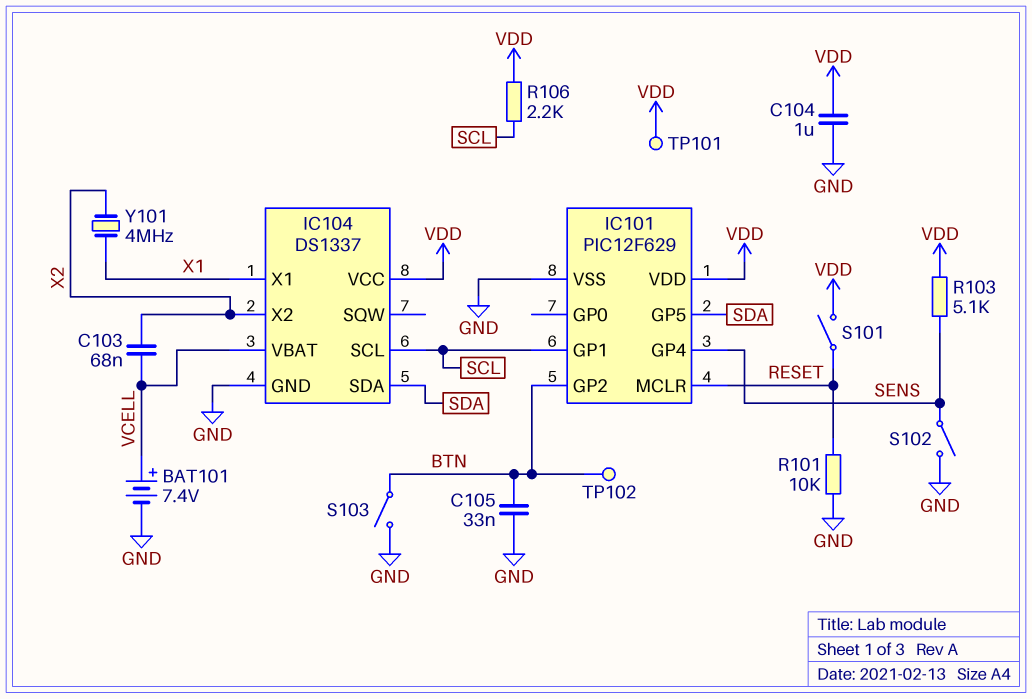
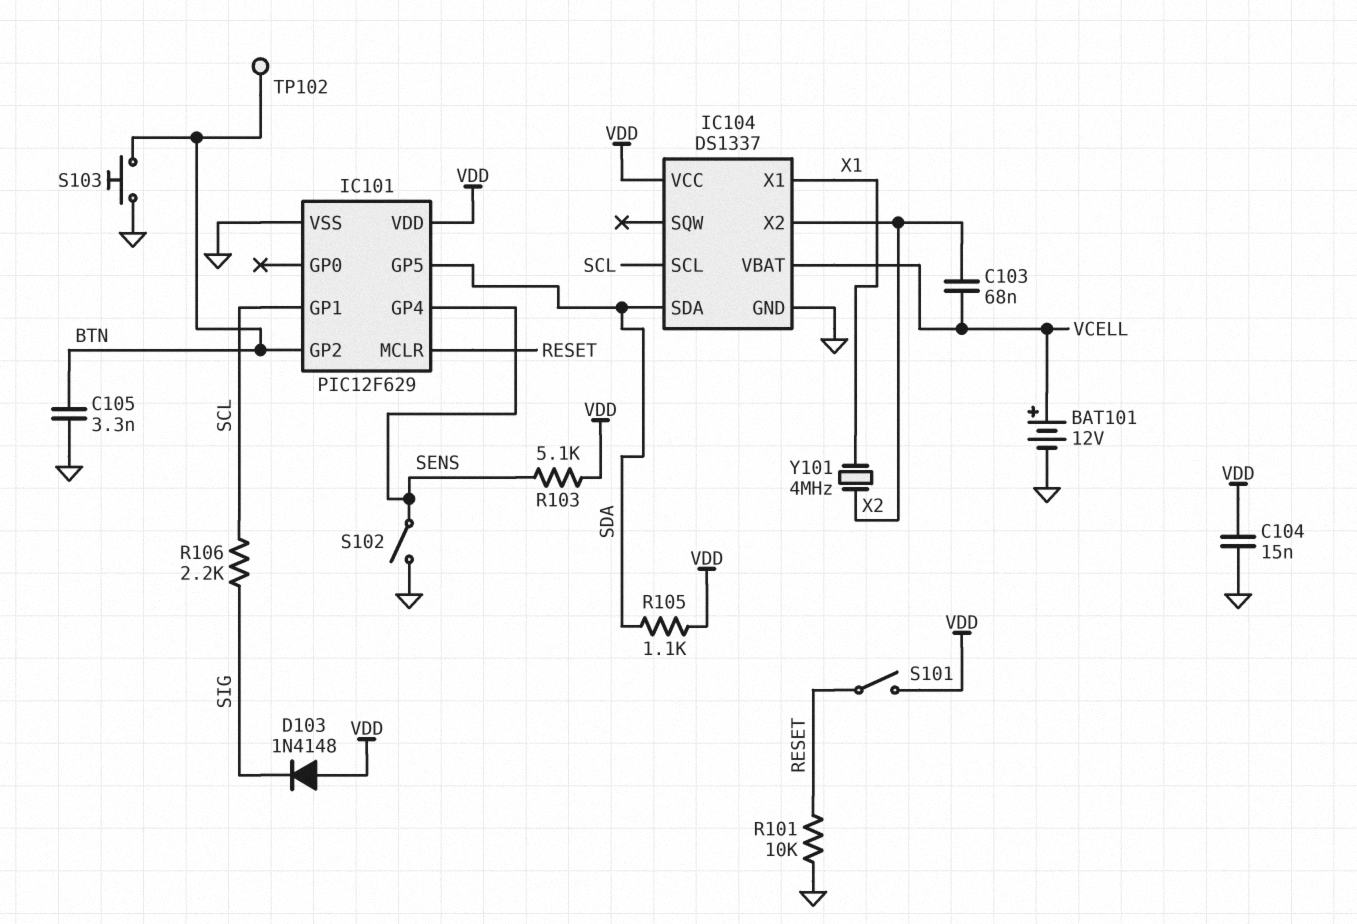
BAT101: 7.4V (plus VCELL, minus GND) -> 12V (plus VCELL, minus GND)
C104: 1uF (GND, VDD) -> 15nF (GND, VDD)
C105: 33nF (BTN, GND) -> 3.3nF (BTN, GND)
D103: none -> diode 1N4148 (A VDD, K SIG)
R105: none -> 1.1k (SDA, VDD)
R106: 2.2k (SCL, VDD) -> 2.2k (SCL, SIG)
S103: switch (BTN, GND) -> button (BTN, GND)
TP101: test point (VDD) -> none

